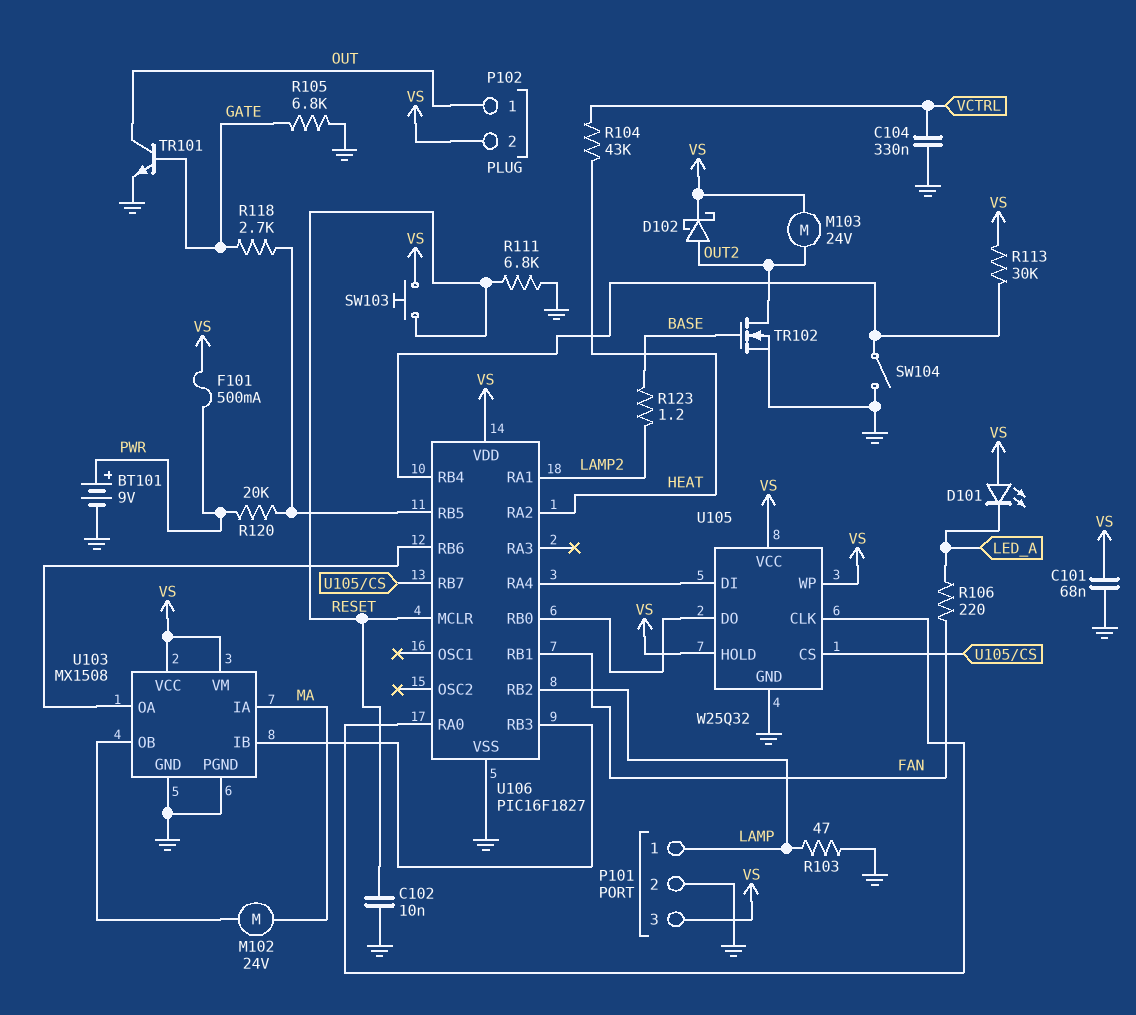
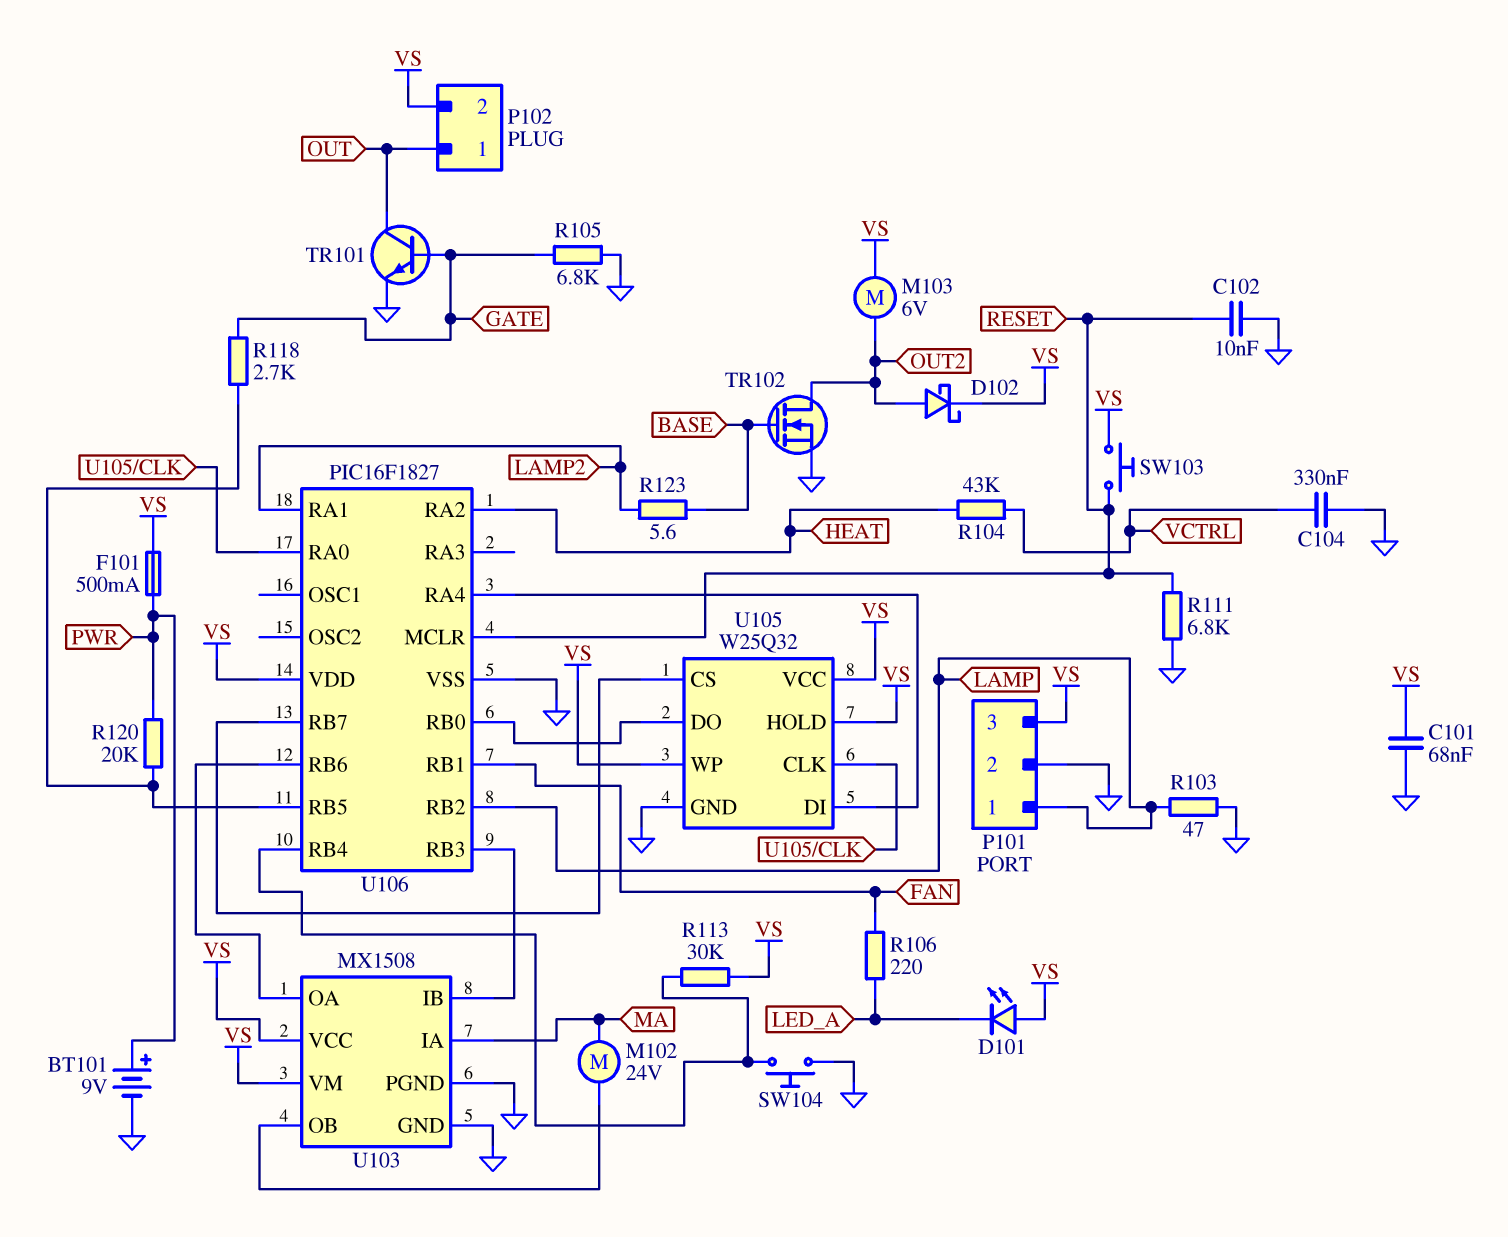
M103: motor 24V (OUT2, VS) -> motor 6V (OUT2, VS)
R123: 1.2 (BASE, LAMP2) -> 5.6 (BASE, LAMP2)
SW104: switch (GND, U106/RB4) -> button (GND, U106/RB4)

